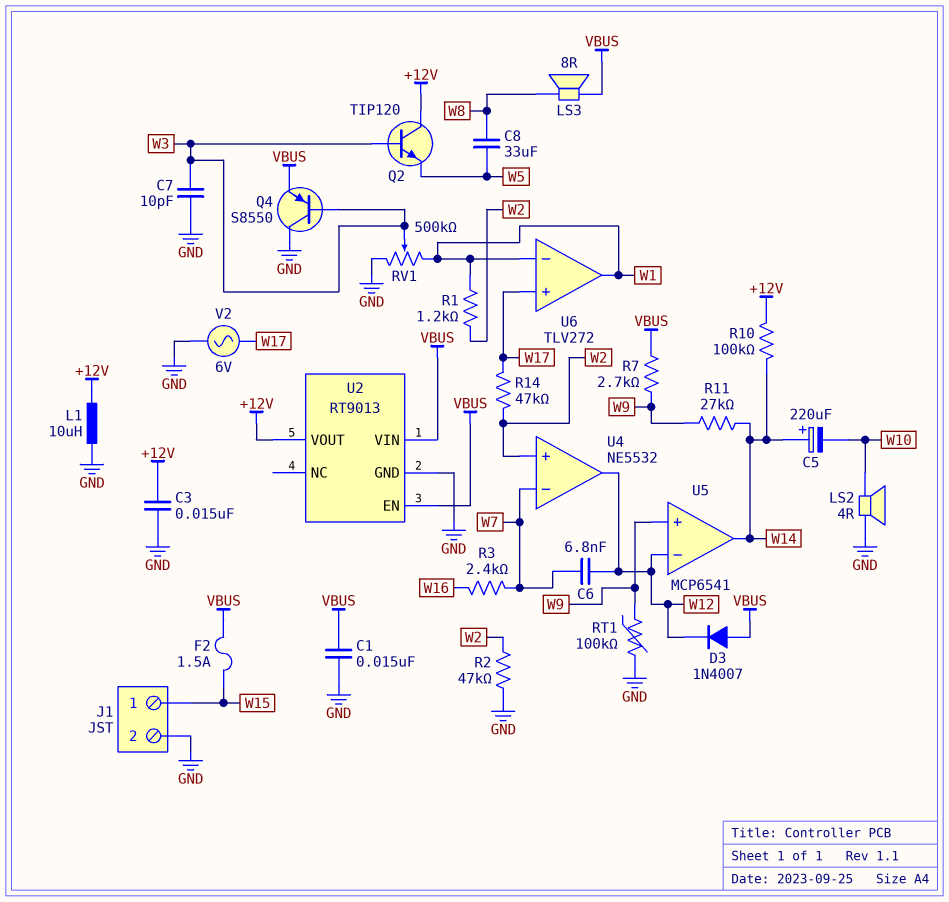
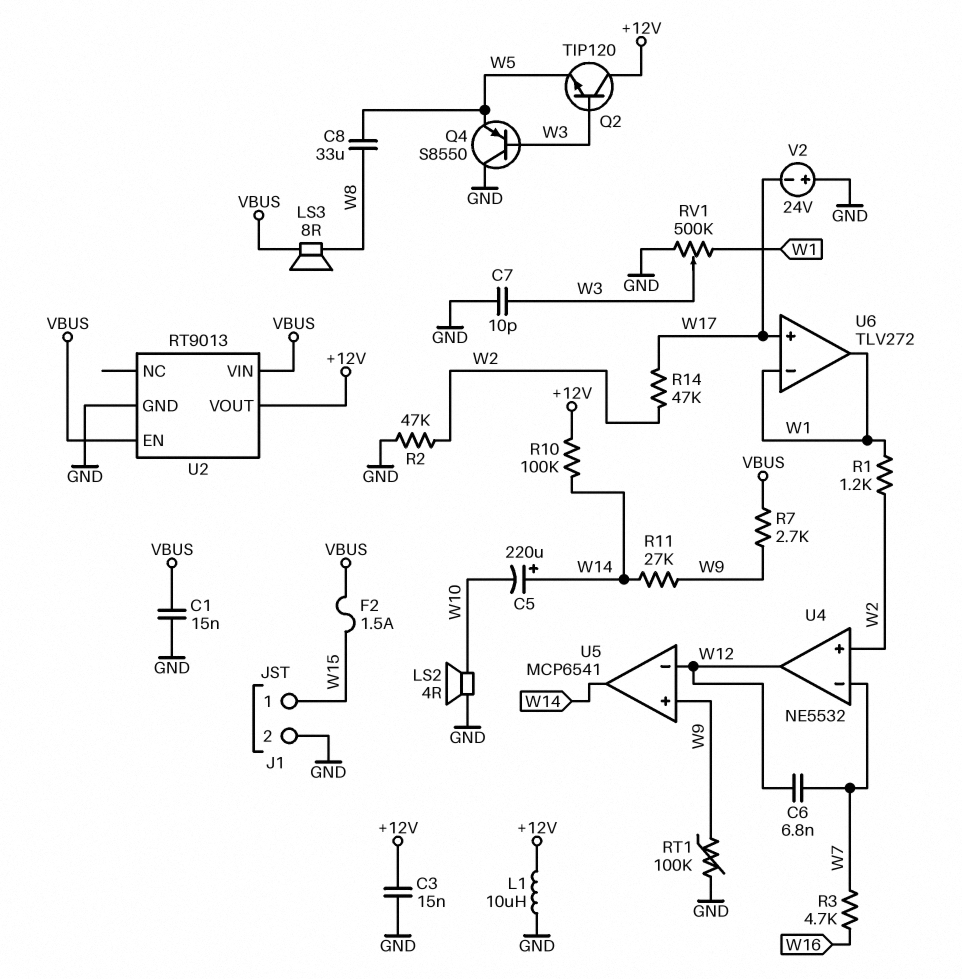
D3: diode 1N4007 (A VBUS, K W12) -> none
Q4: PNP S8550 (B W3, C GND, E VBUS) -> PNP S8550 (B W3, C GND, E W5)
R3: 2.4k (W7, W16) -> 4.7k (W7, W16)
V2: AC 6V (GND, W17) -> 24V (plus GND, minus W17)

